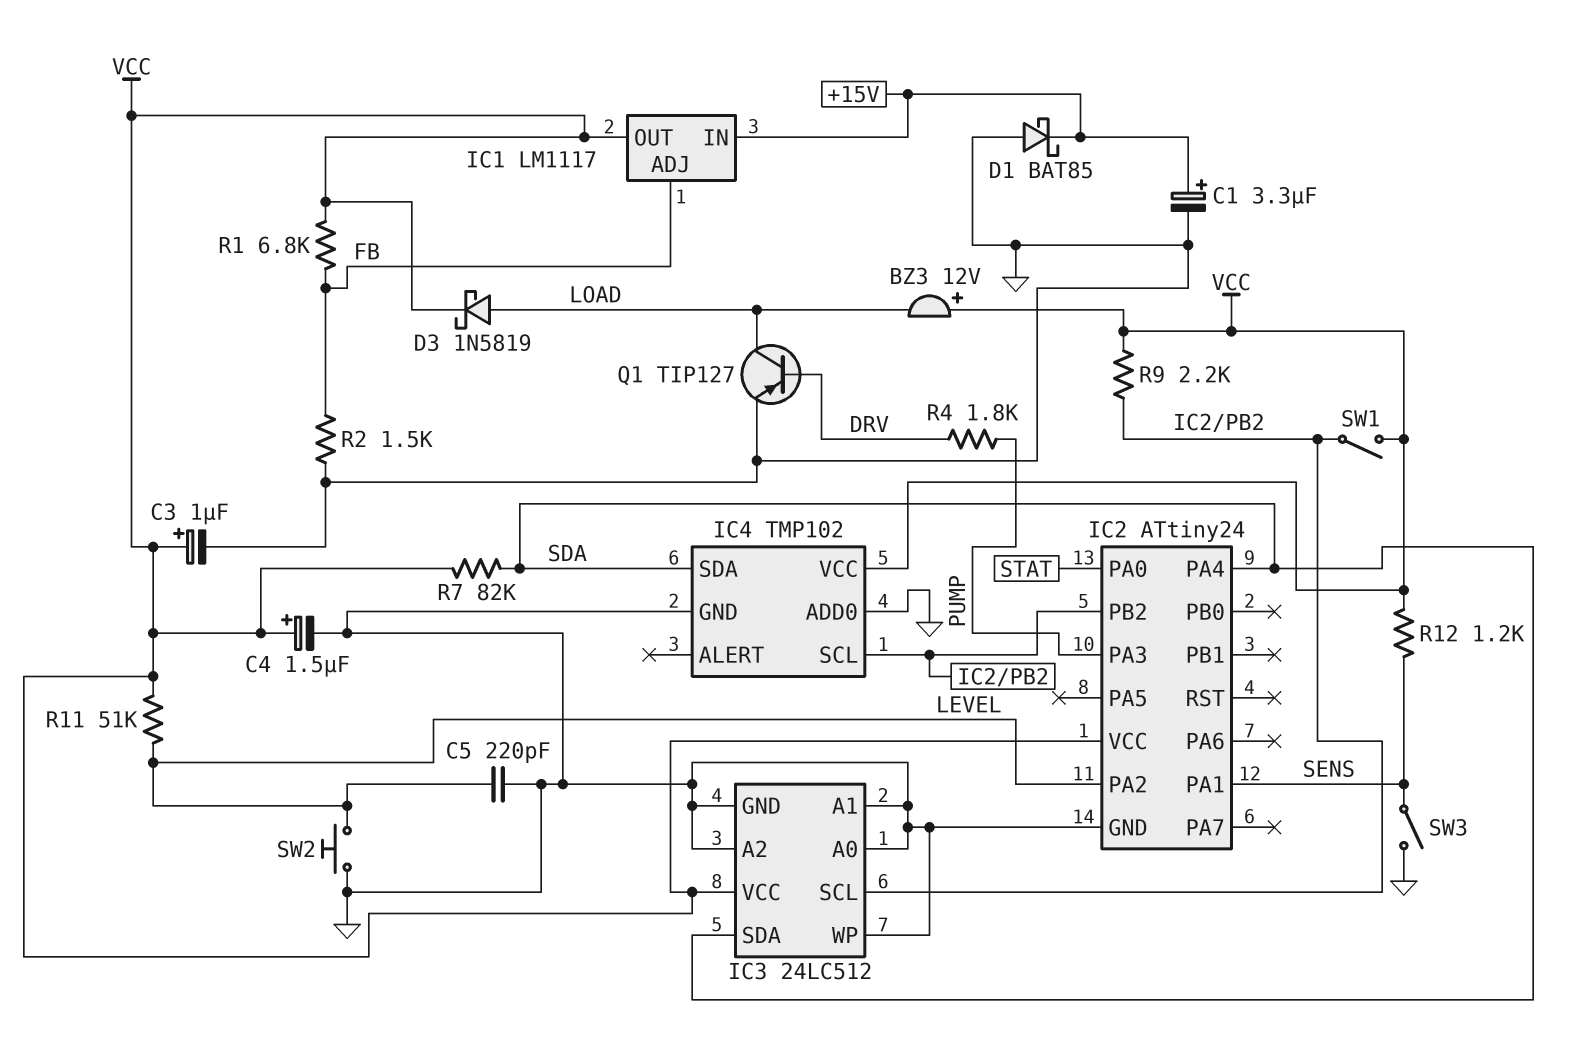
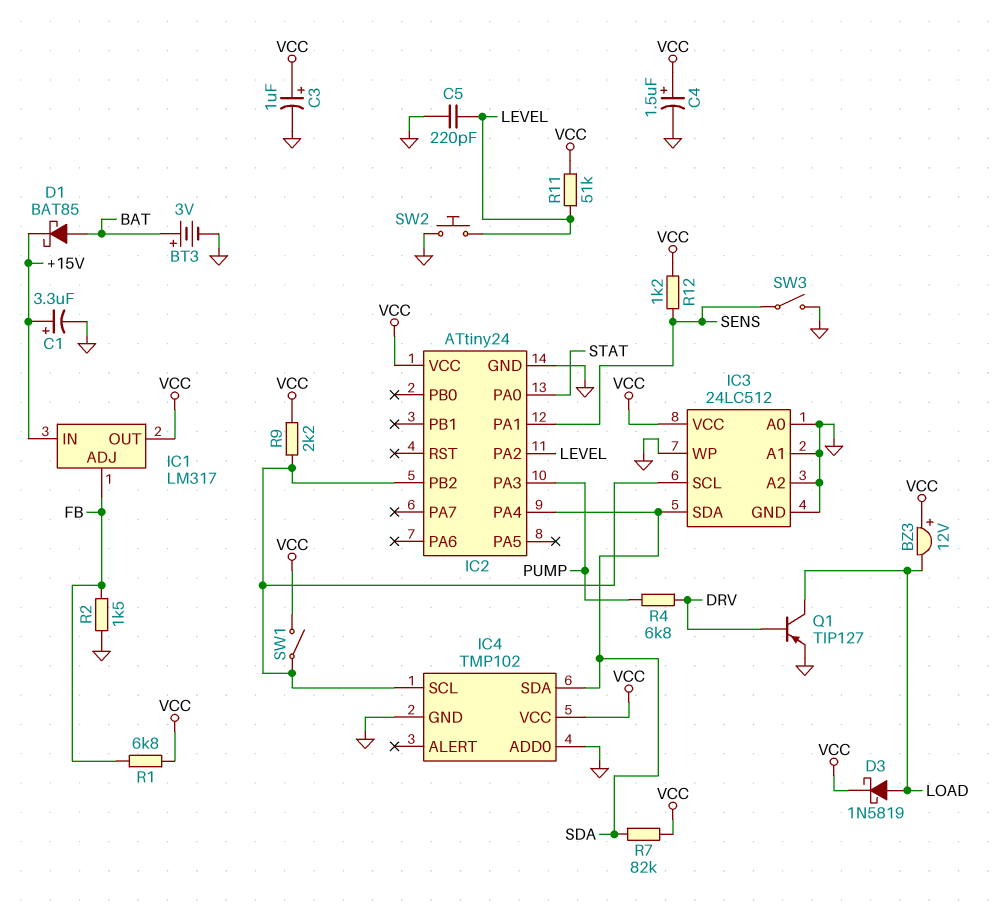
BT3: none -> 3V (plus BAT, minus GND)
D1: schottky BAT85 (A GND, K +15V) -> schottky BAT85 (A BAT, K +15V)
IC1: LM1117 -> LM317
R4: 1.8k (DRV, PUMP) -> 6.8k (DRV, PUMP)

